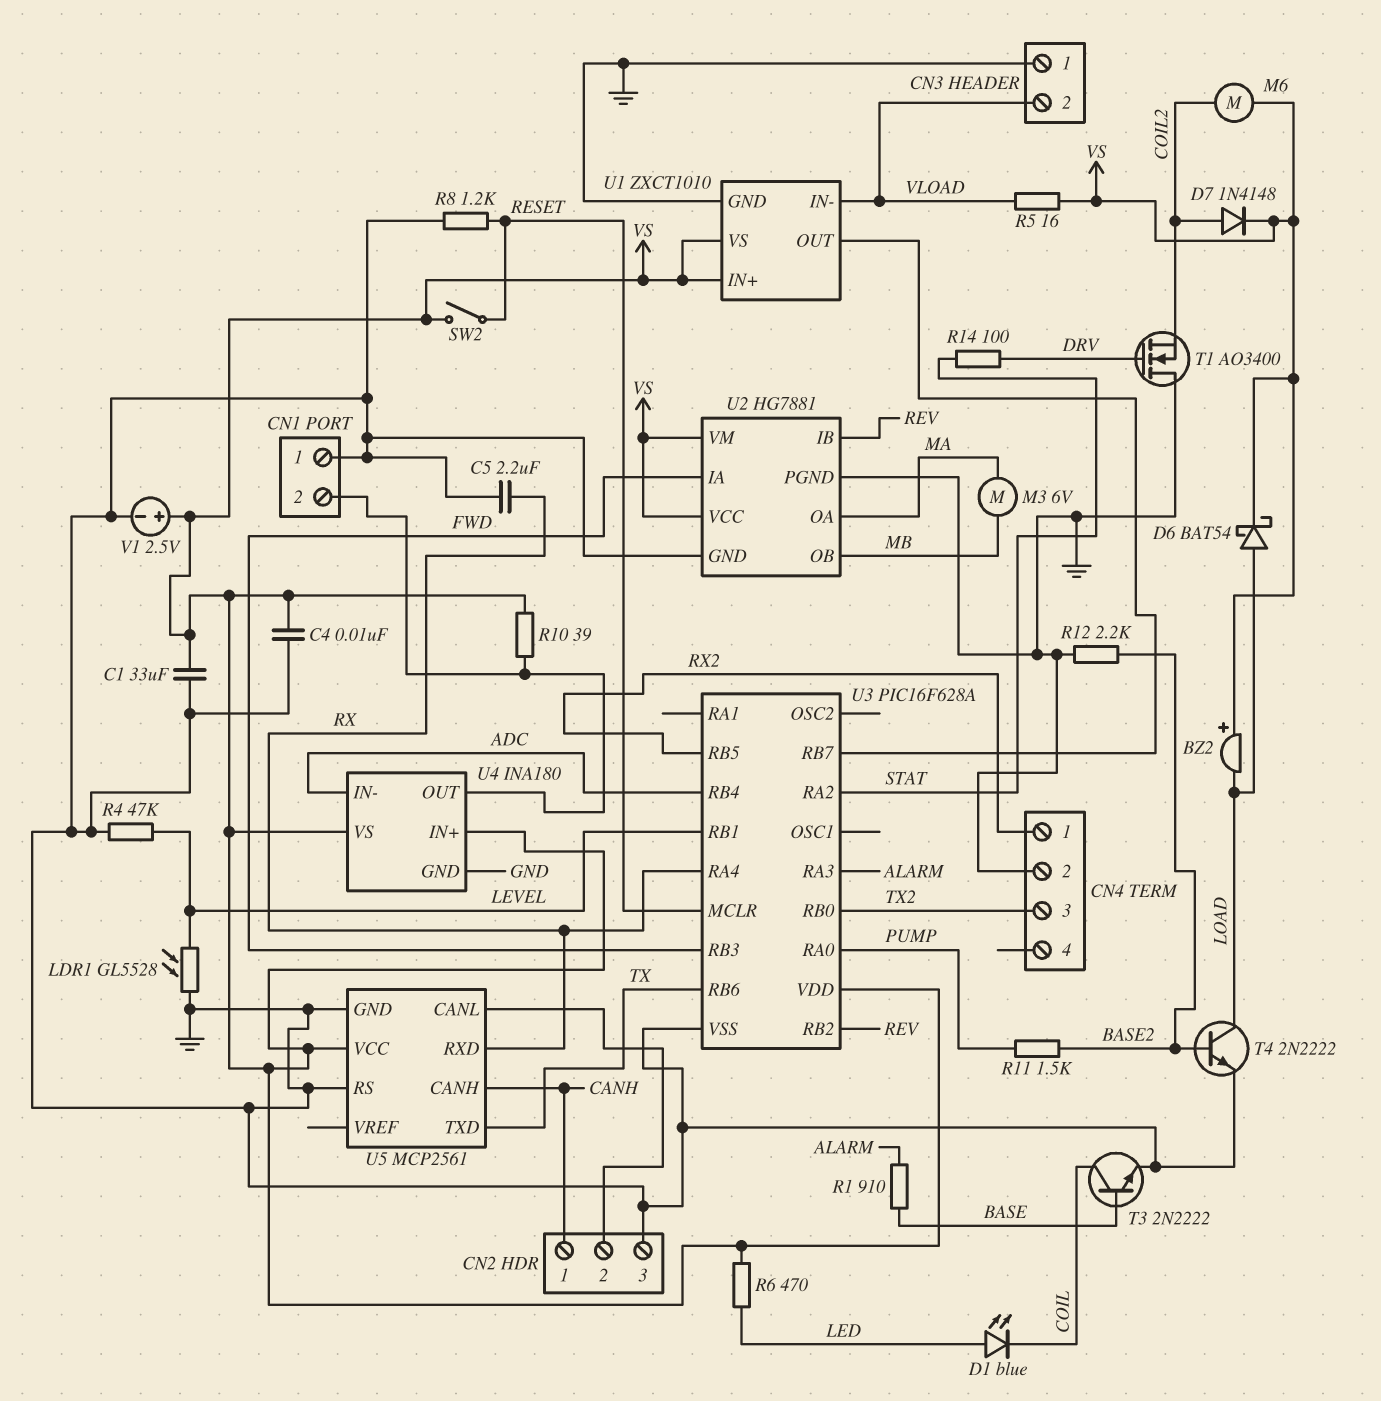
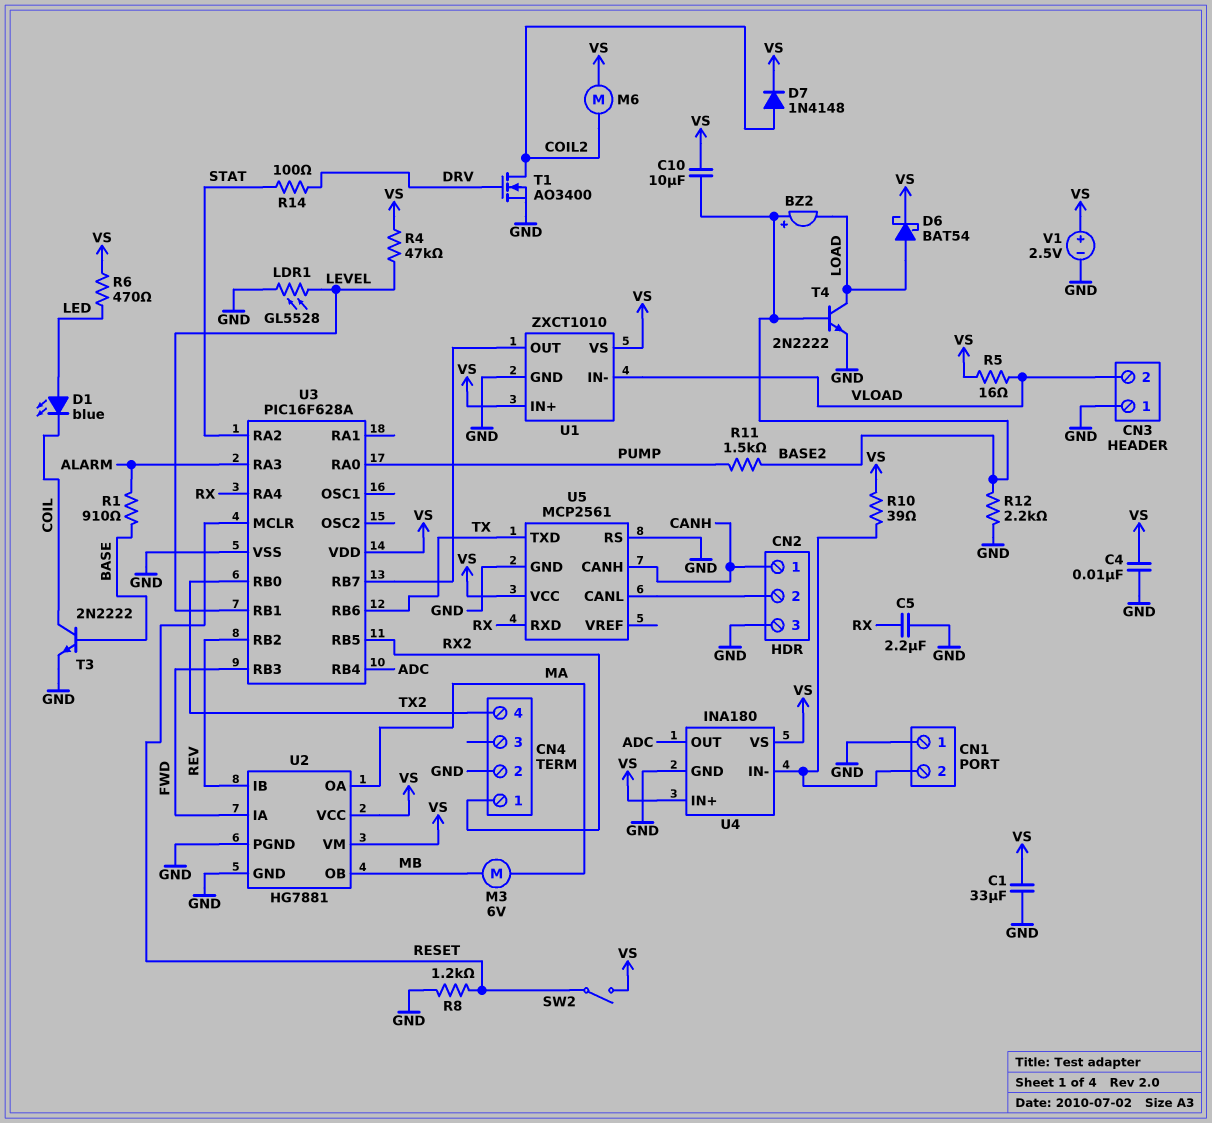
BZ2: buzzer (plus VS, minus LOAD) -> buzzer (plus BASE2, minus LOAD)
C10: none -> 10uF (BASE2, VS)
CN4 pin 3: TX2 -> none
CN4 pin 4: none -> TX2
R4: 47k (GND, LEVEL) -> 47k (LEVEL, VS)
T1: NMOS AO3400 (G DRV, D GND, S COIL2) -> NMOS AO3400 (G DRV, D COIL2, S GND)
U4 pin IN-: ADC -> CN1/2
U4 pin OUT: CN1/2 -> ADC

